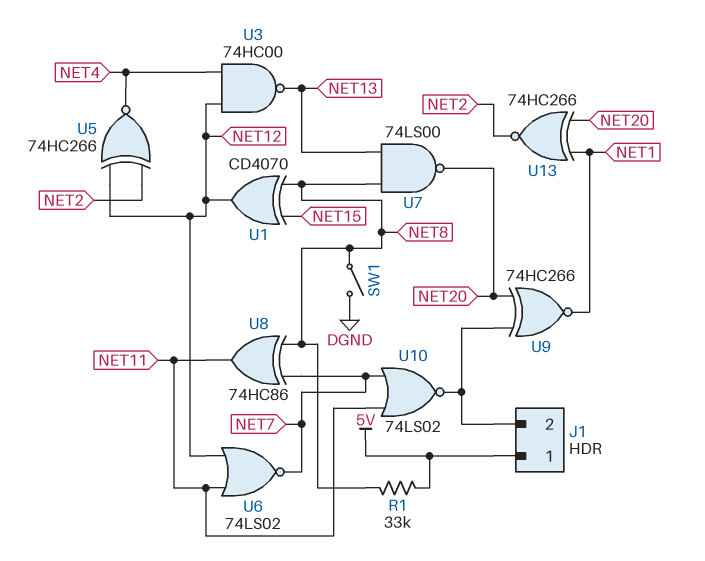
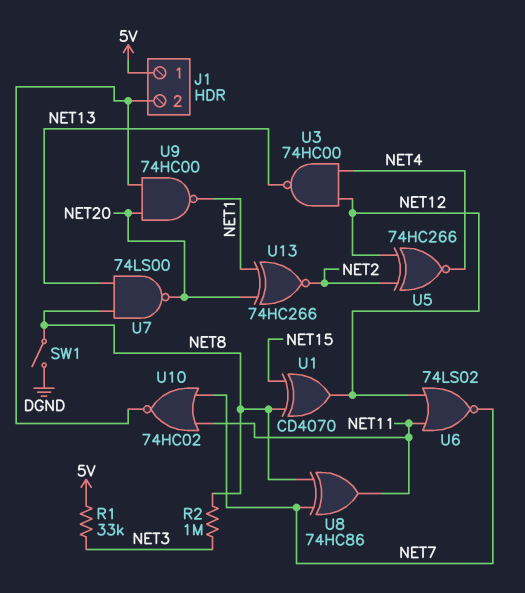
R1: 33k (5V, NET8) -> 33k (5V, NET3)
R2: none -> 1M (NET3, NET8)
U9: XNOR 74HC266 (in J1/2, in NET20, out NET1) -> NAND 74HC00 (in J1/2, in NET20, out NET1)
U10: NOR 74LS02 (in NET7, in NET11, out J1/2) -> NOR 74HC02 (in NET7, in NET11, out J1/2)

